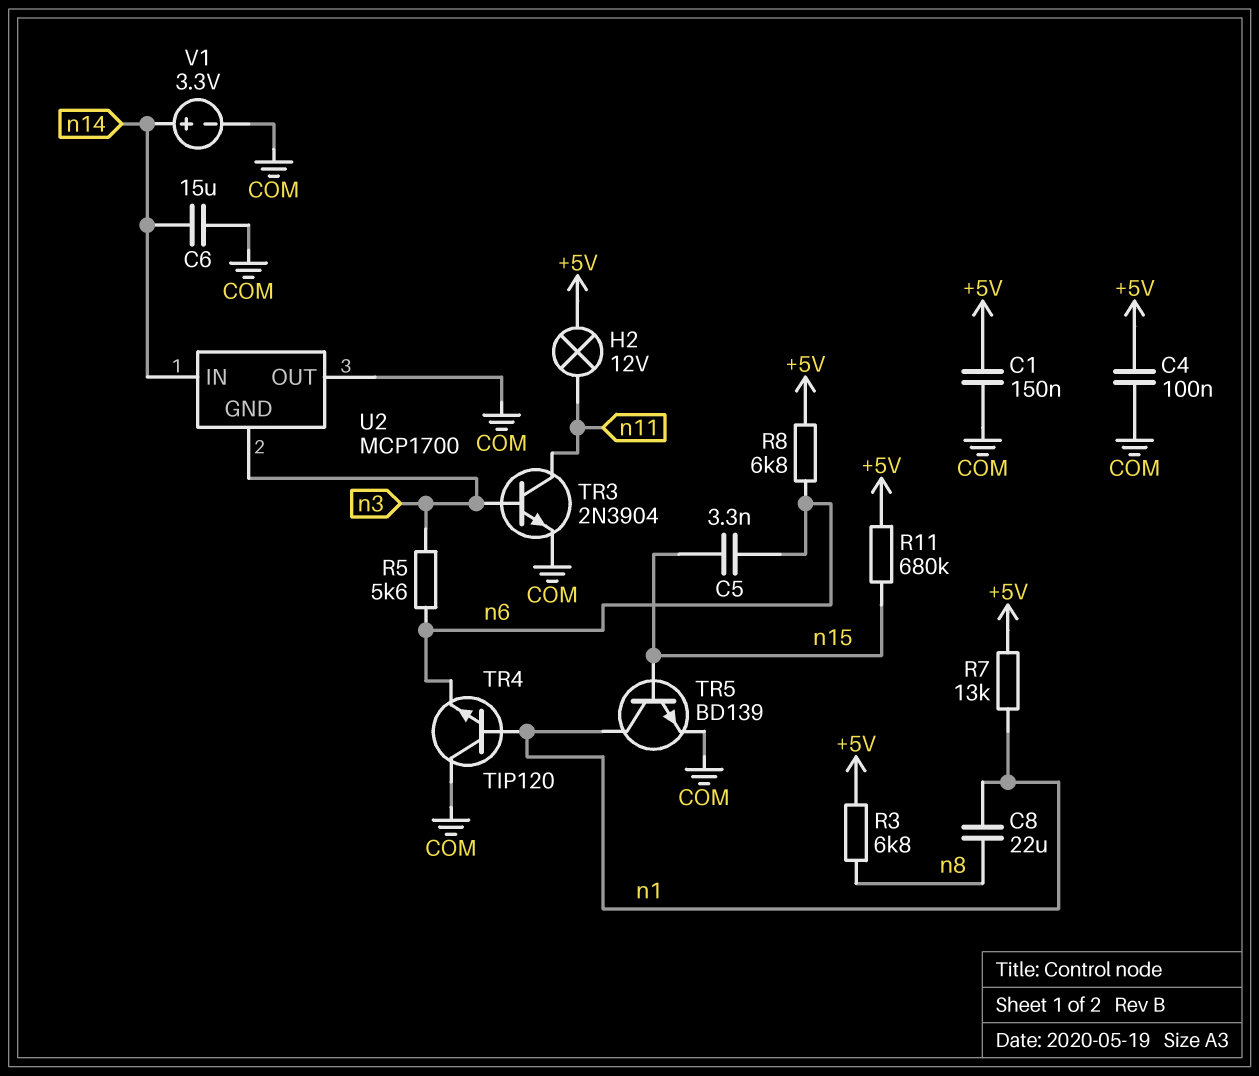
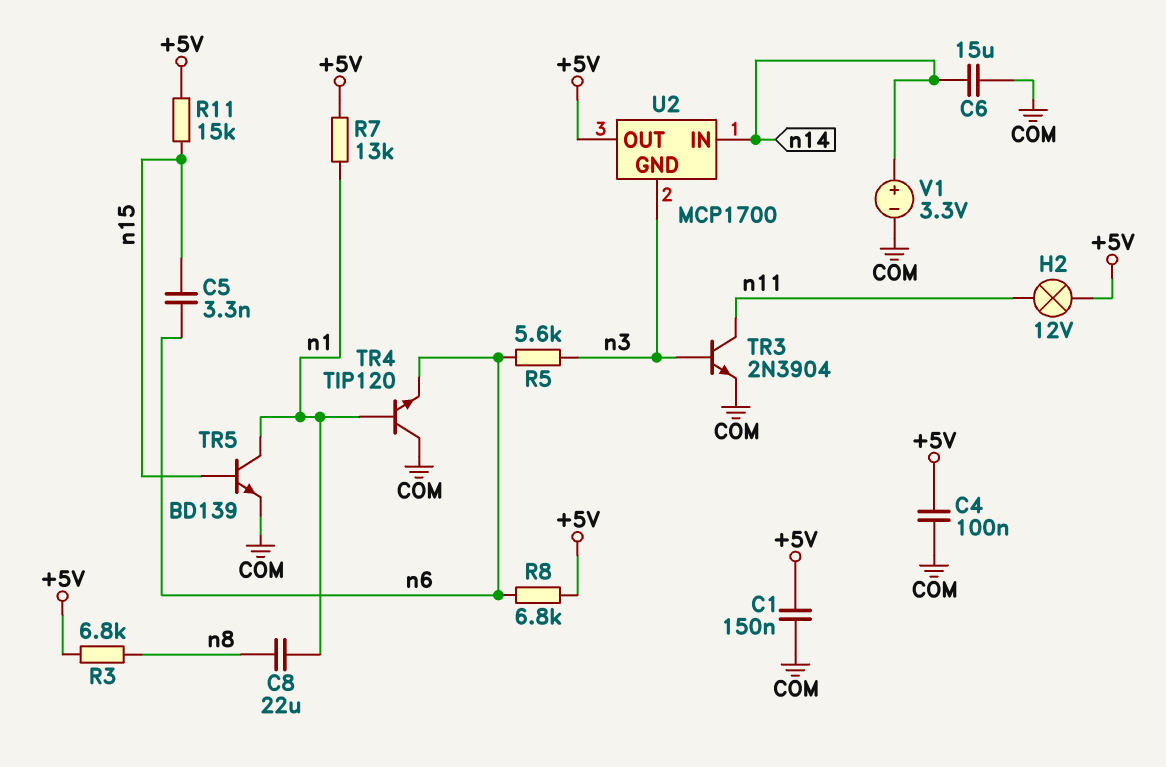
R11: 680k (+5V, n15) -> 15k (+5V, n15)
U2 pin OUT: COM -> +5V

